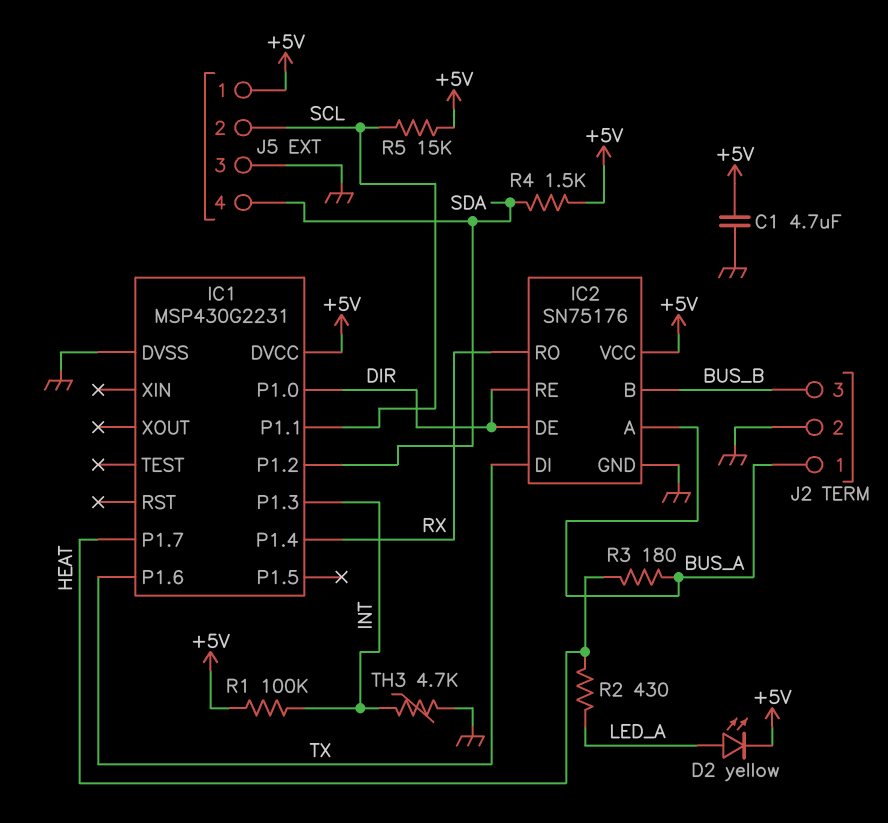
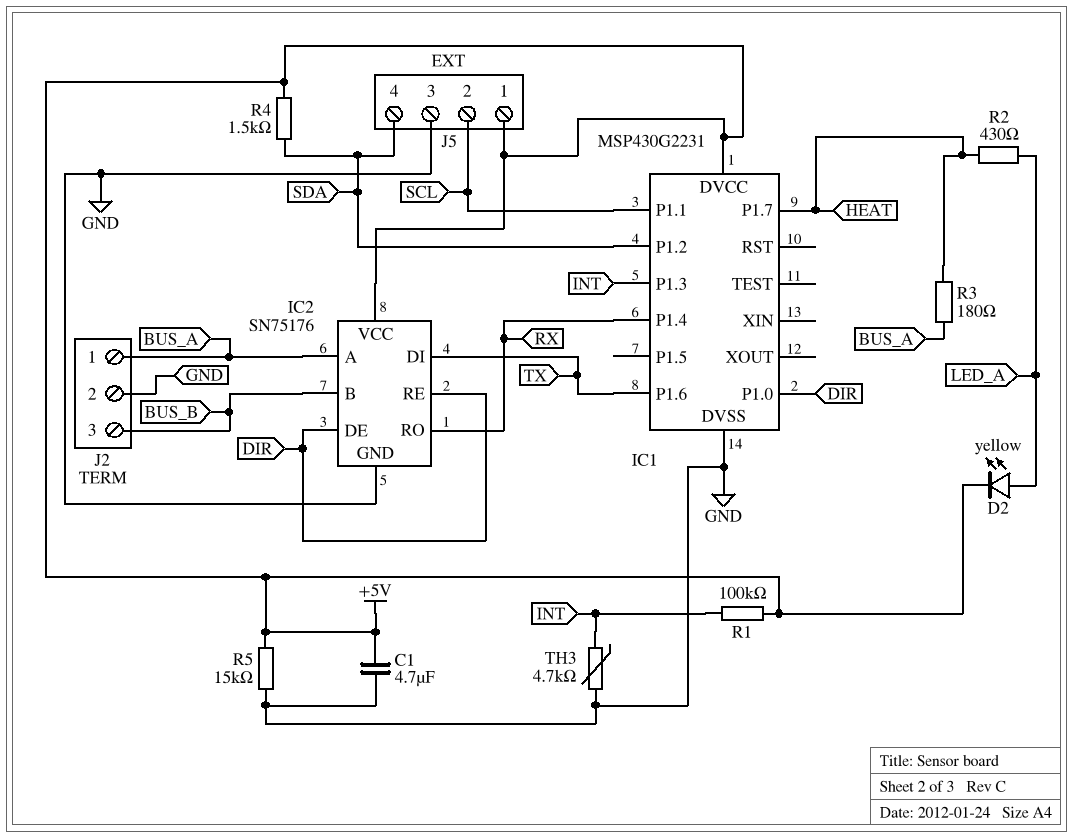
R5: 15k (+5V, SCL) -> 15k (+5V, GND)

